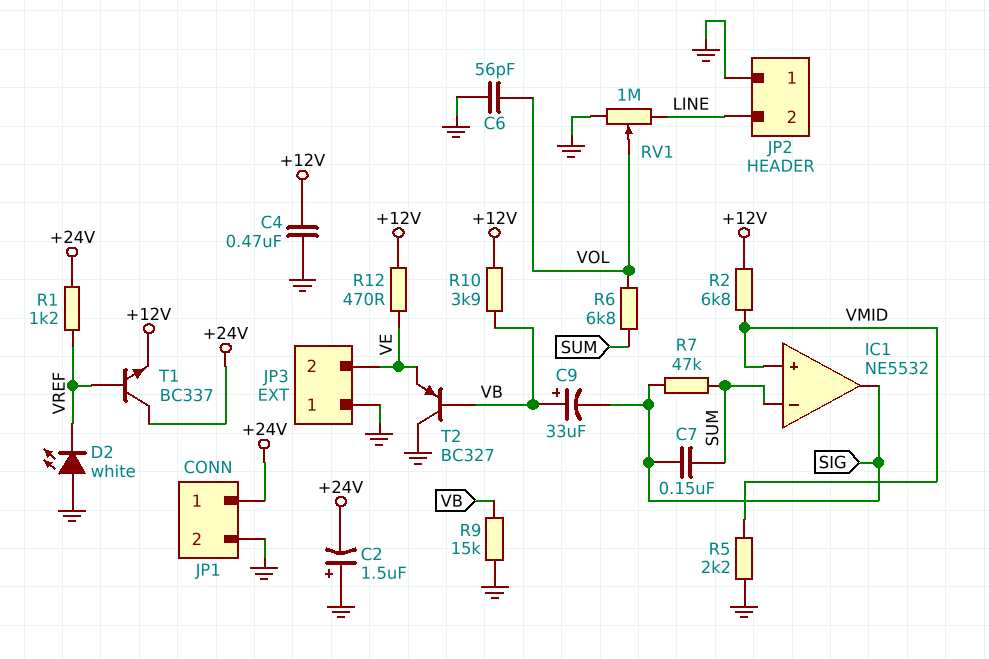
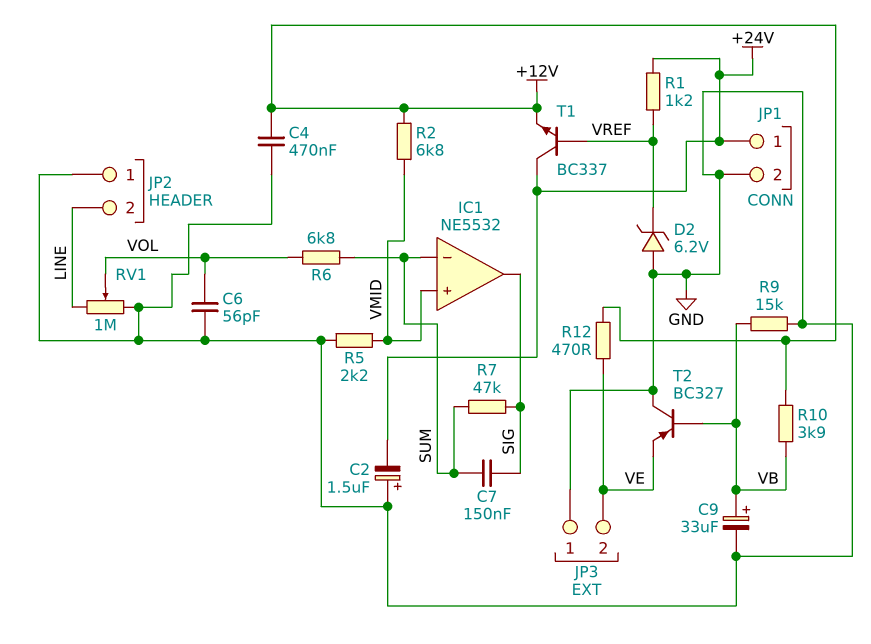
C9: 33uF (plus VB, minus SIG) -> 33uF (plus VB, minus GND)
D2: LED white (A GND, K VREF) -> zener 6.2V (A GND, K VREF)

